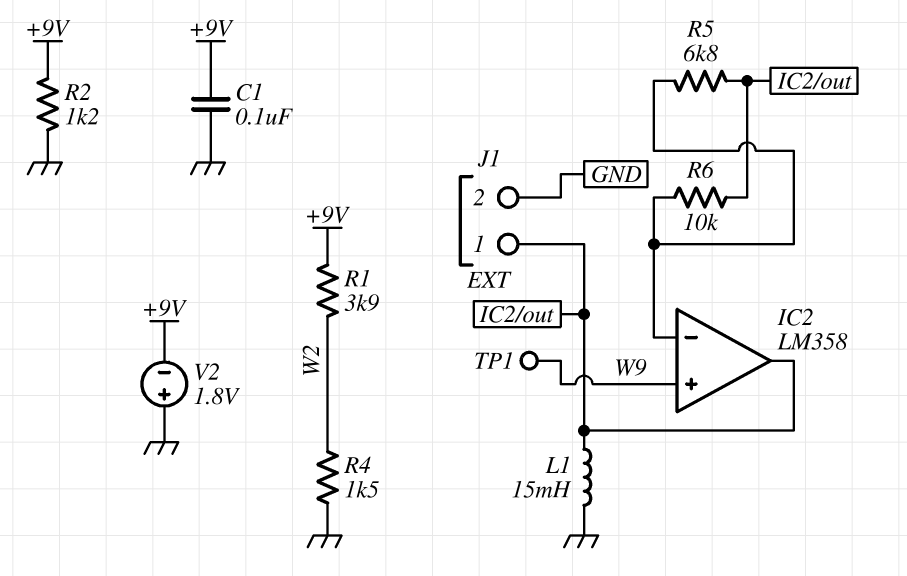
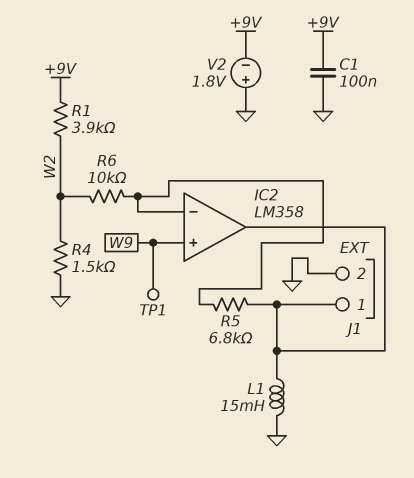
R2: 1.2k (+9V, GND) -> none
R6: 10k (IC2/in-, IC2/out) -> 10k (IC2/in-, W2)

